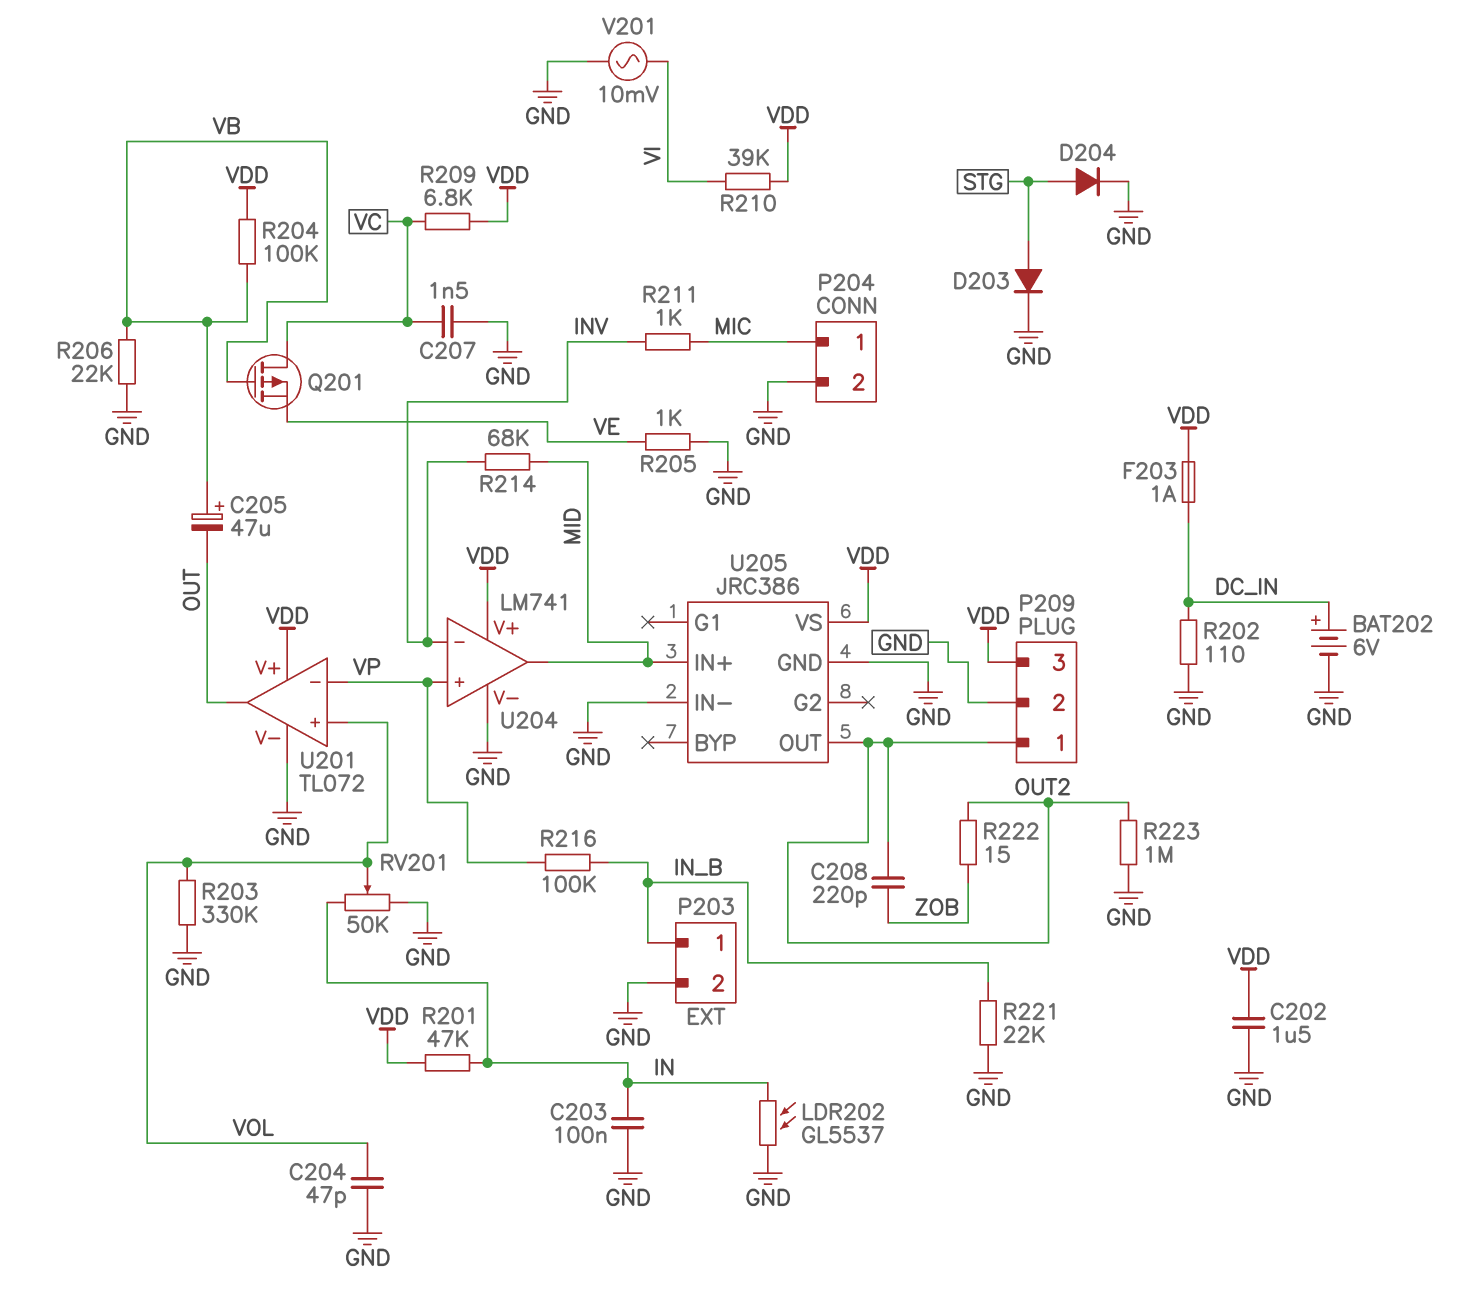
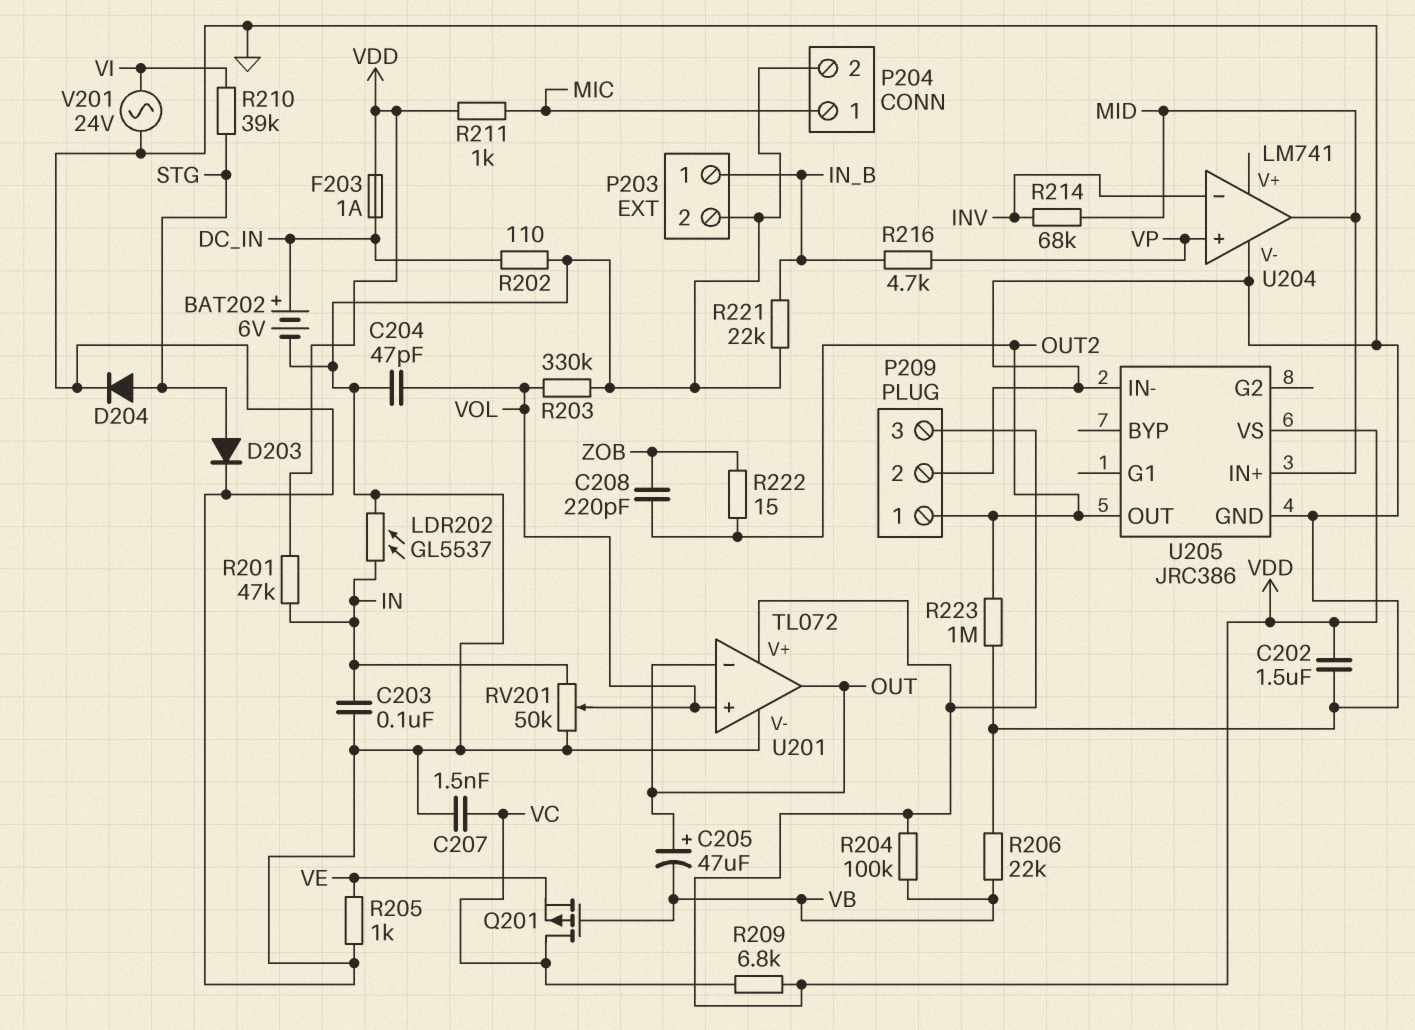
C205: 47uF (plus VB, minus OUT) -> 47uF (plus OUT, minus VB)
R210: 39k (VDD, VI) -> 39k (STG, VI)
R211: 1k (INV, MIC) -> 1k (MIC, VDD)
R216: 100k (IN_B, VP) -> 4.7k (IN_B, VP)
U201 pin in-: VP -> OUT
U204 pin V+: VDD -> none
V201: AC 10mV (GND, VI) -> AC 24V (GND, VI)

